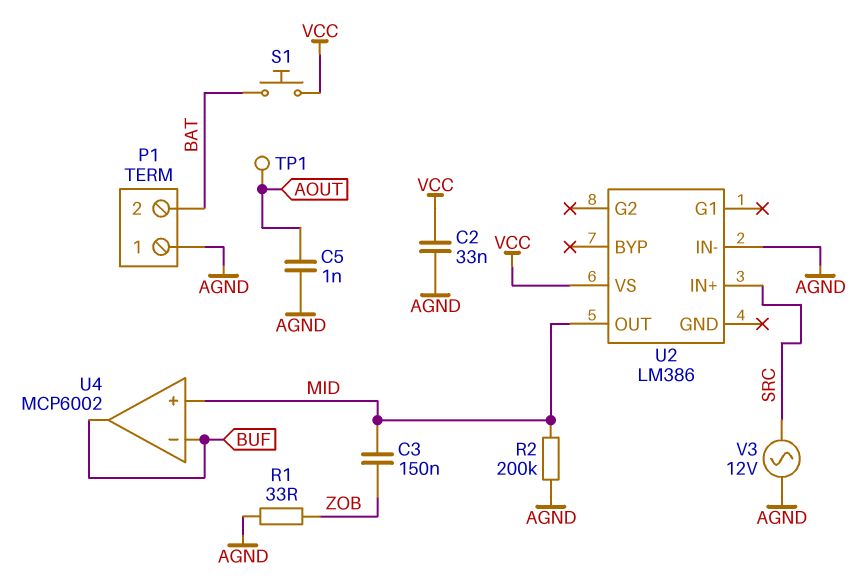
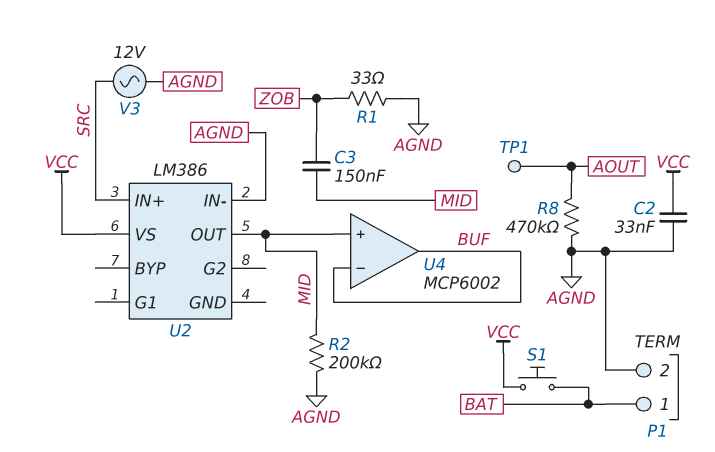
C5: 1nF (AGND, AOUT) -> none
P1 pin 1: AGND -> BAT
P1 pin 2: BAT -> AGND
R8: none -> 470k (AGND, AOUT)

